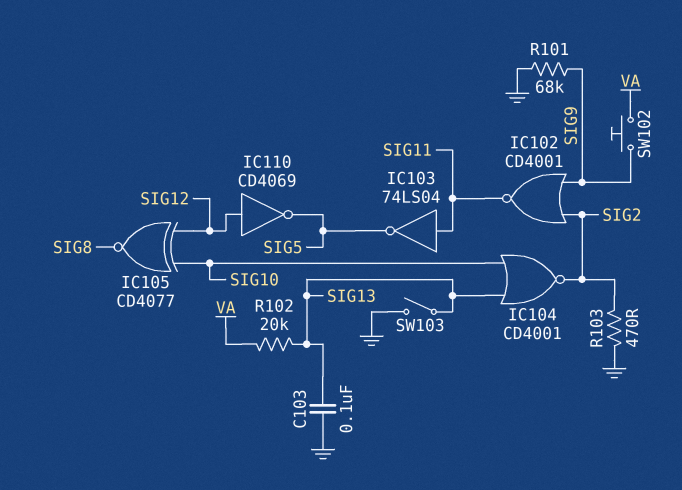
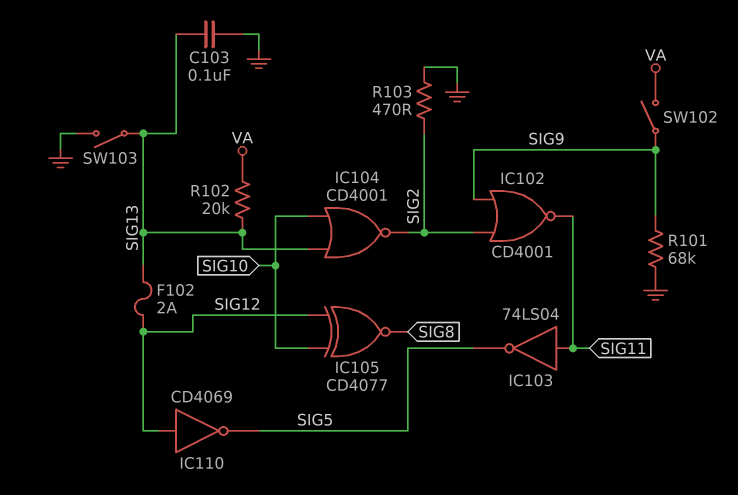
F102: none -> 2A (SIG12, SIG13)
SW102: button (SIG9, VA) -> switch (SIG9, VA)

